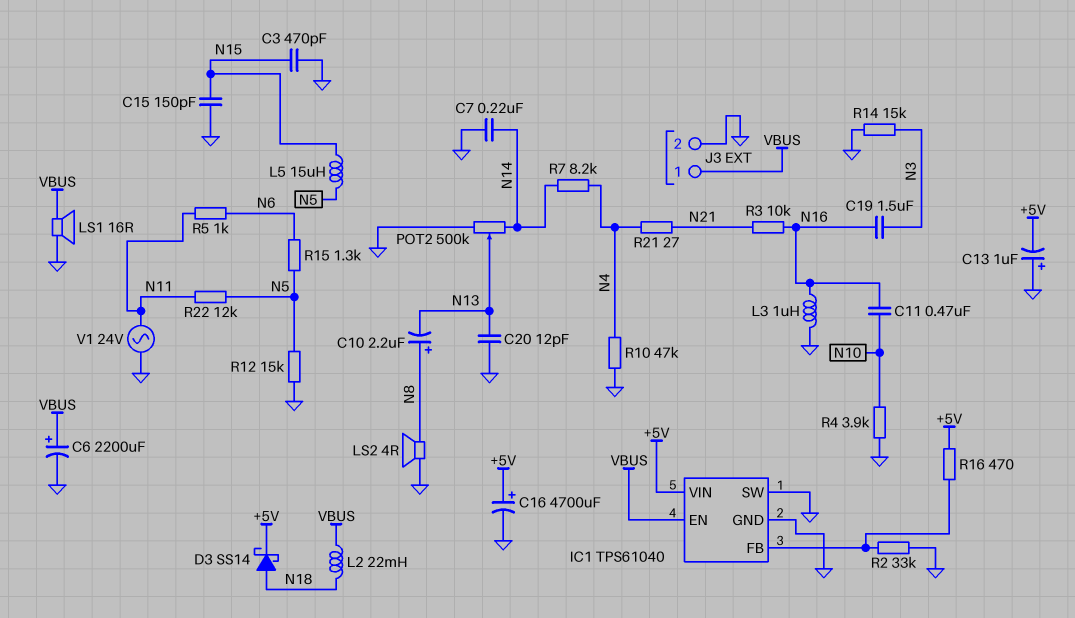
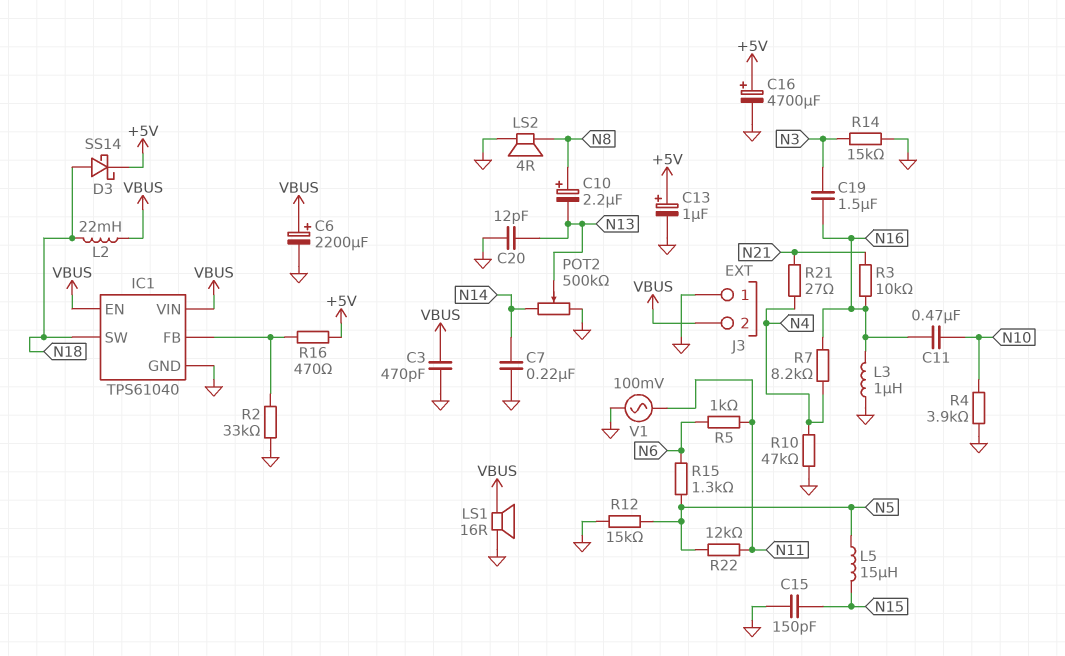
C3: 470pF (GND, N15) -> 470pF (GND, VBUS)
C13: 1uF (plus GND, minus +5V) -> 1uF (plus +5V, minus GND)
IC1 pin SW: GND -> N18
IC1 pin VIN: +5V -> VBUS
J3 pin 1: VBUS -> GND
J3 pin 2: GND -> VBUS
R7: 8.2k (N4, N14) -> 8.2k (N4, N16)
V1: AC 24V (GND, N11) -> AC 100mV (GND, N11)

